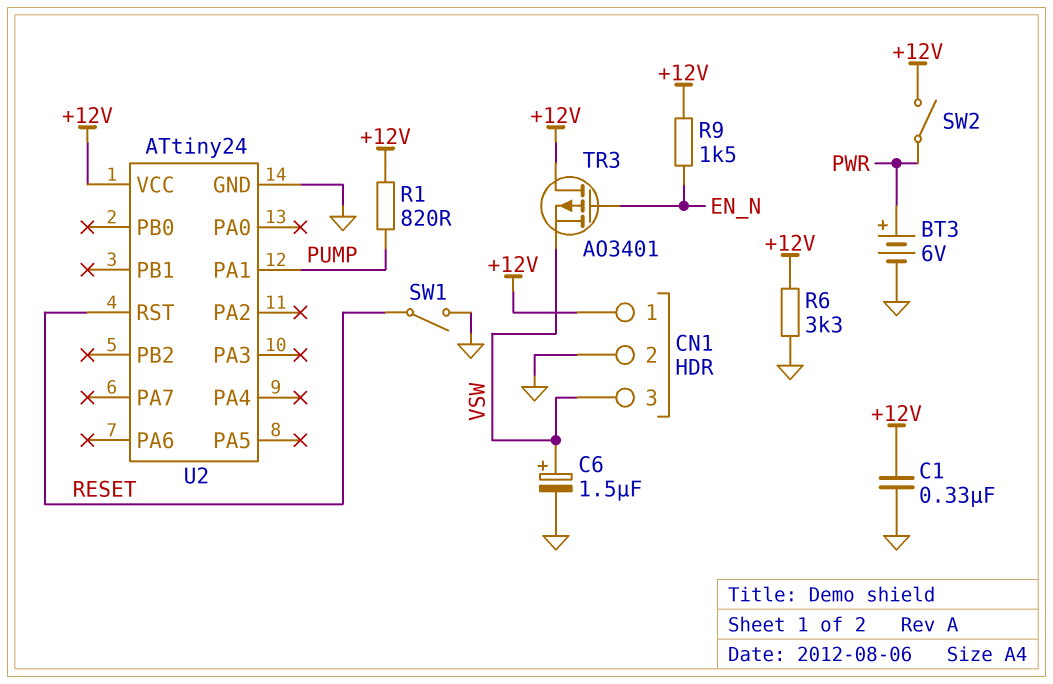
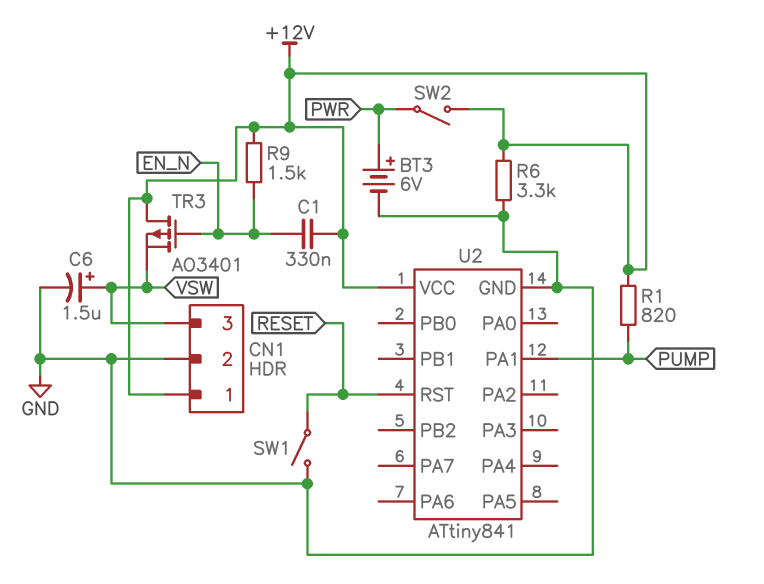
C1: 330nF (+12V, GND) -> 330nF (+12V, EN_N)
U2: ATtiny24 -> ATtiny841

